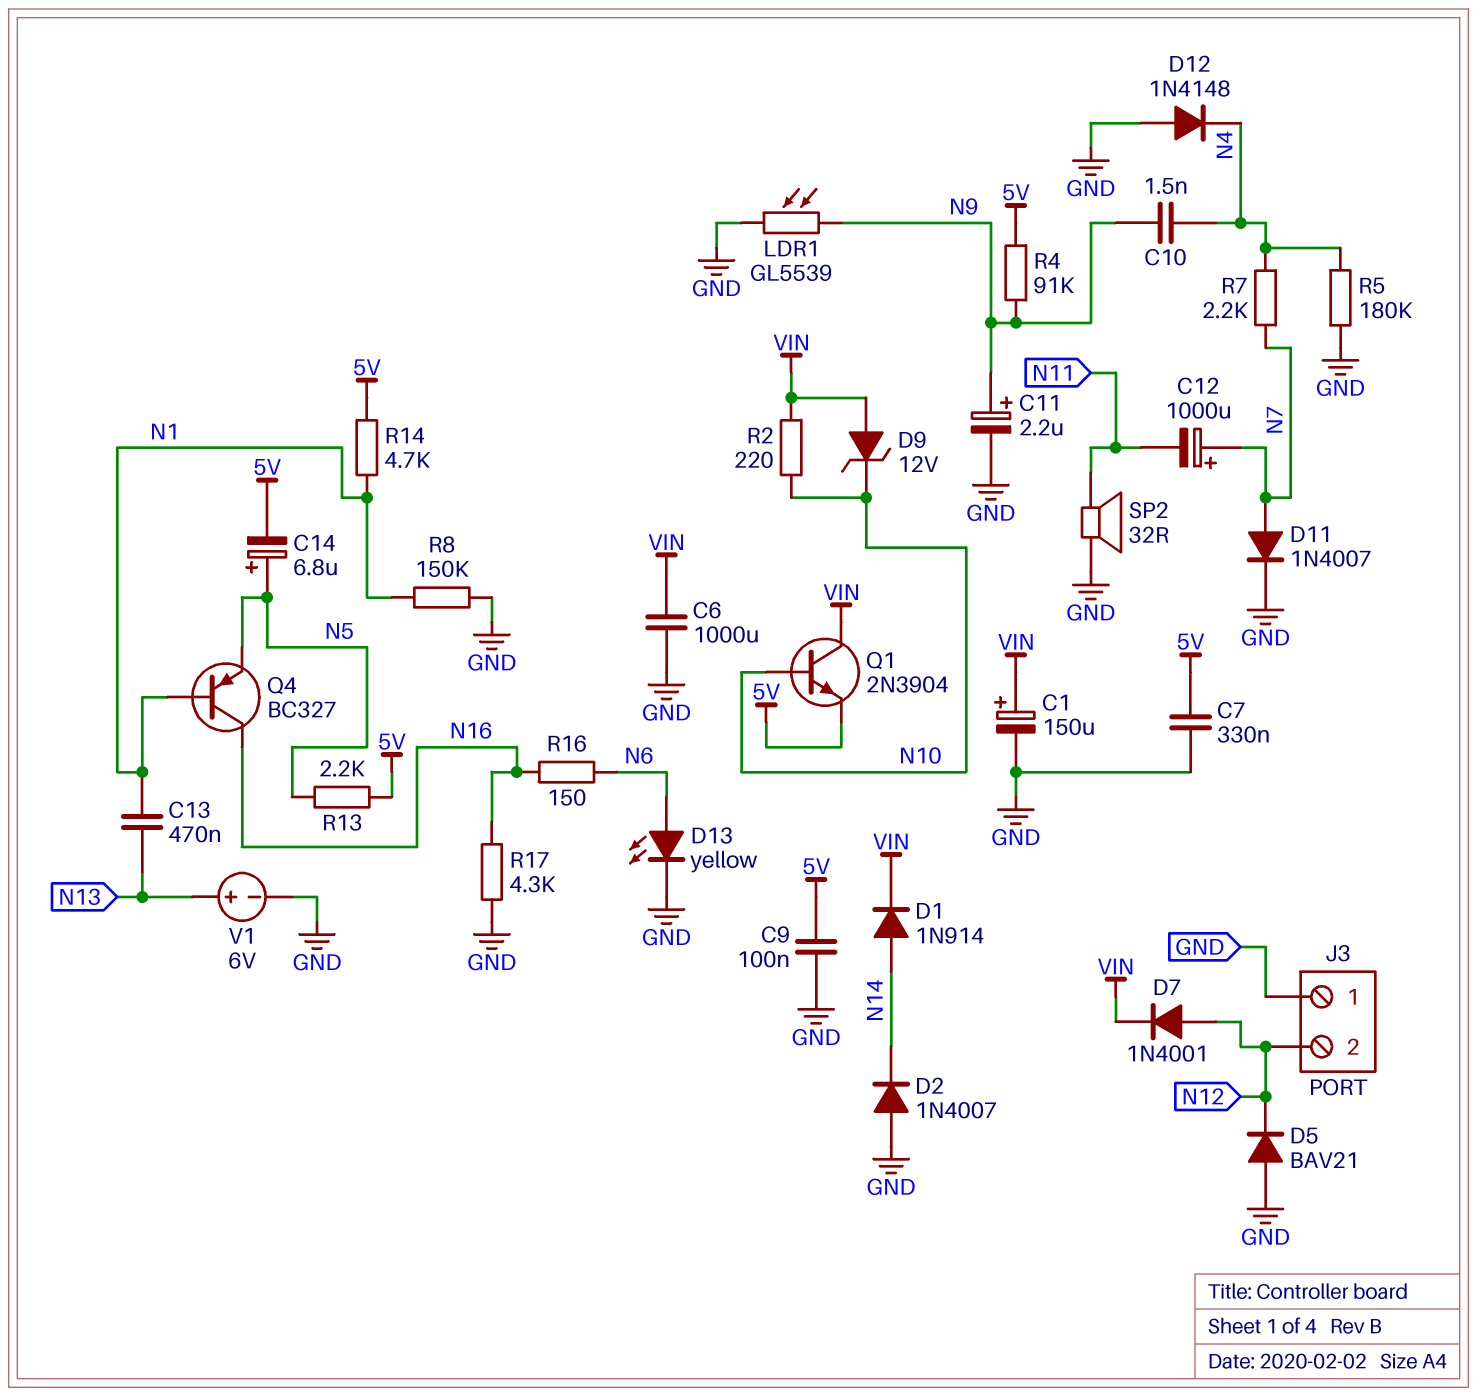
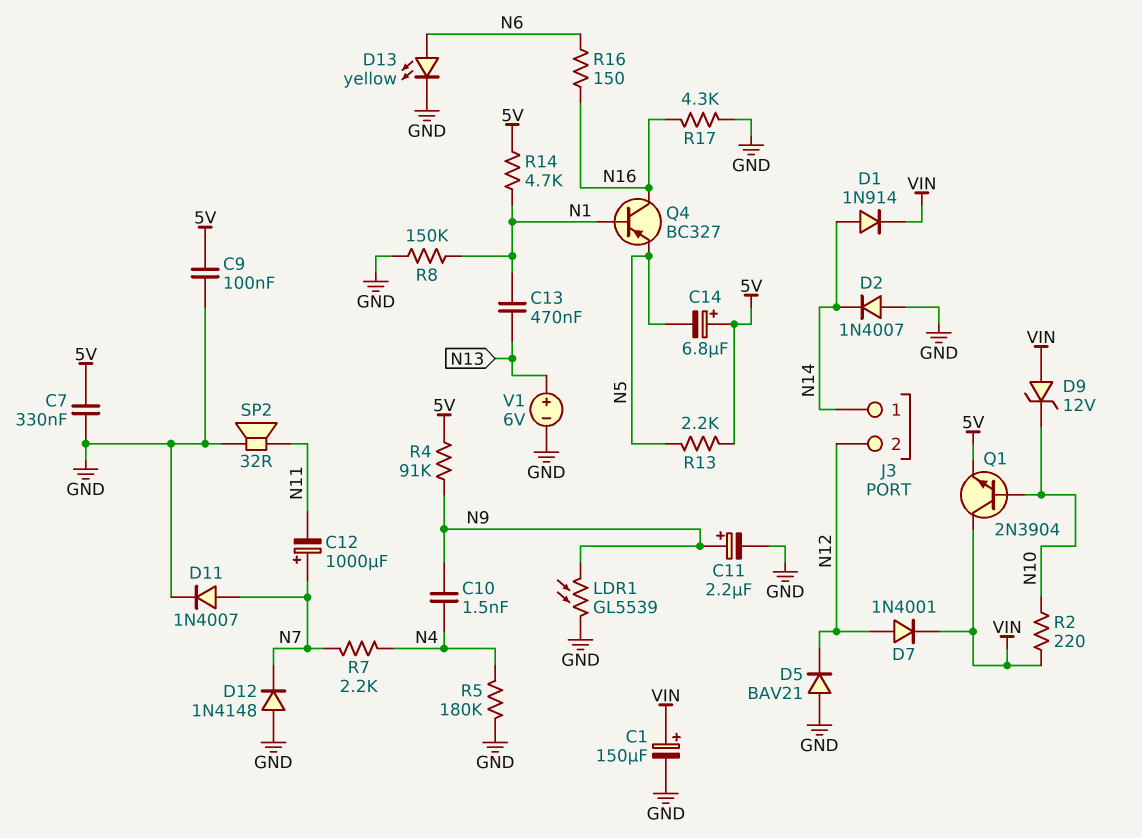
C6: 1000uF (GND, VIN) -> none
C14: 6.8uF (plus N5, minus 5V) -> 6.8uF (plus 5V, minus N5)
D12: diode 1N4148 (A GND, K N4) -> diode 1N4148 (A GND, K N7)
J3 pin 1: GND -> N14

